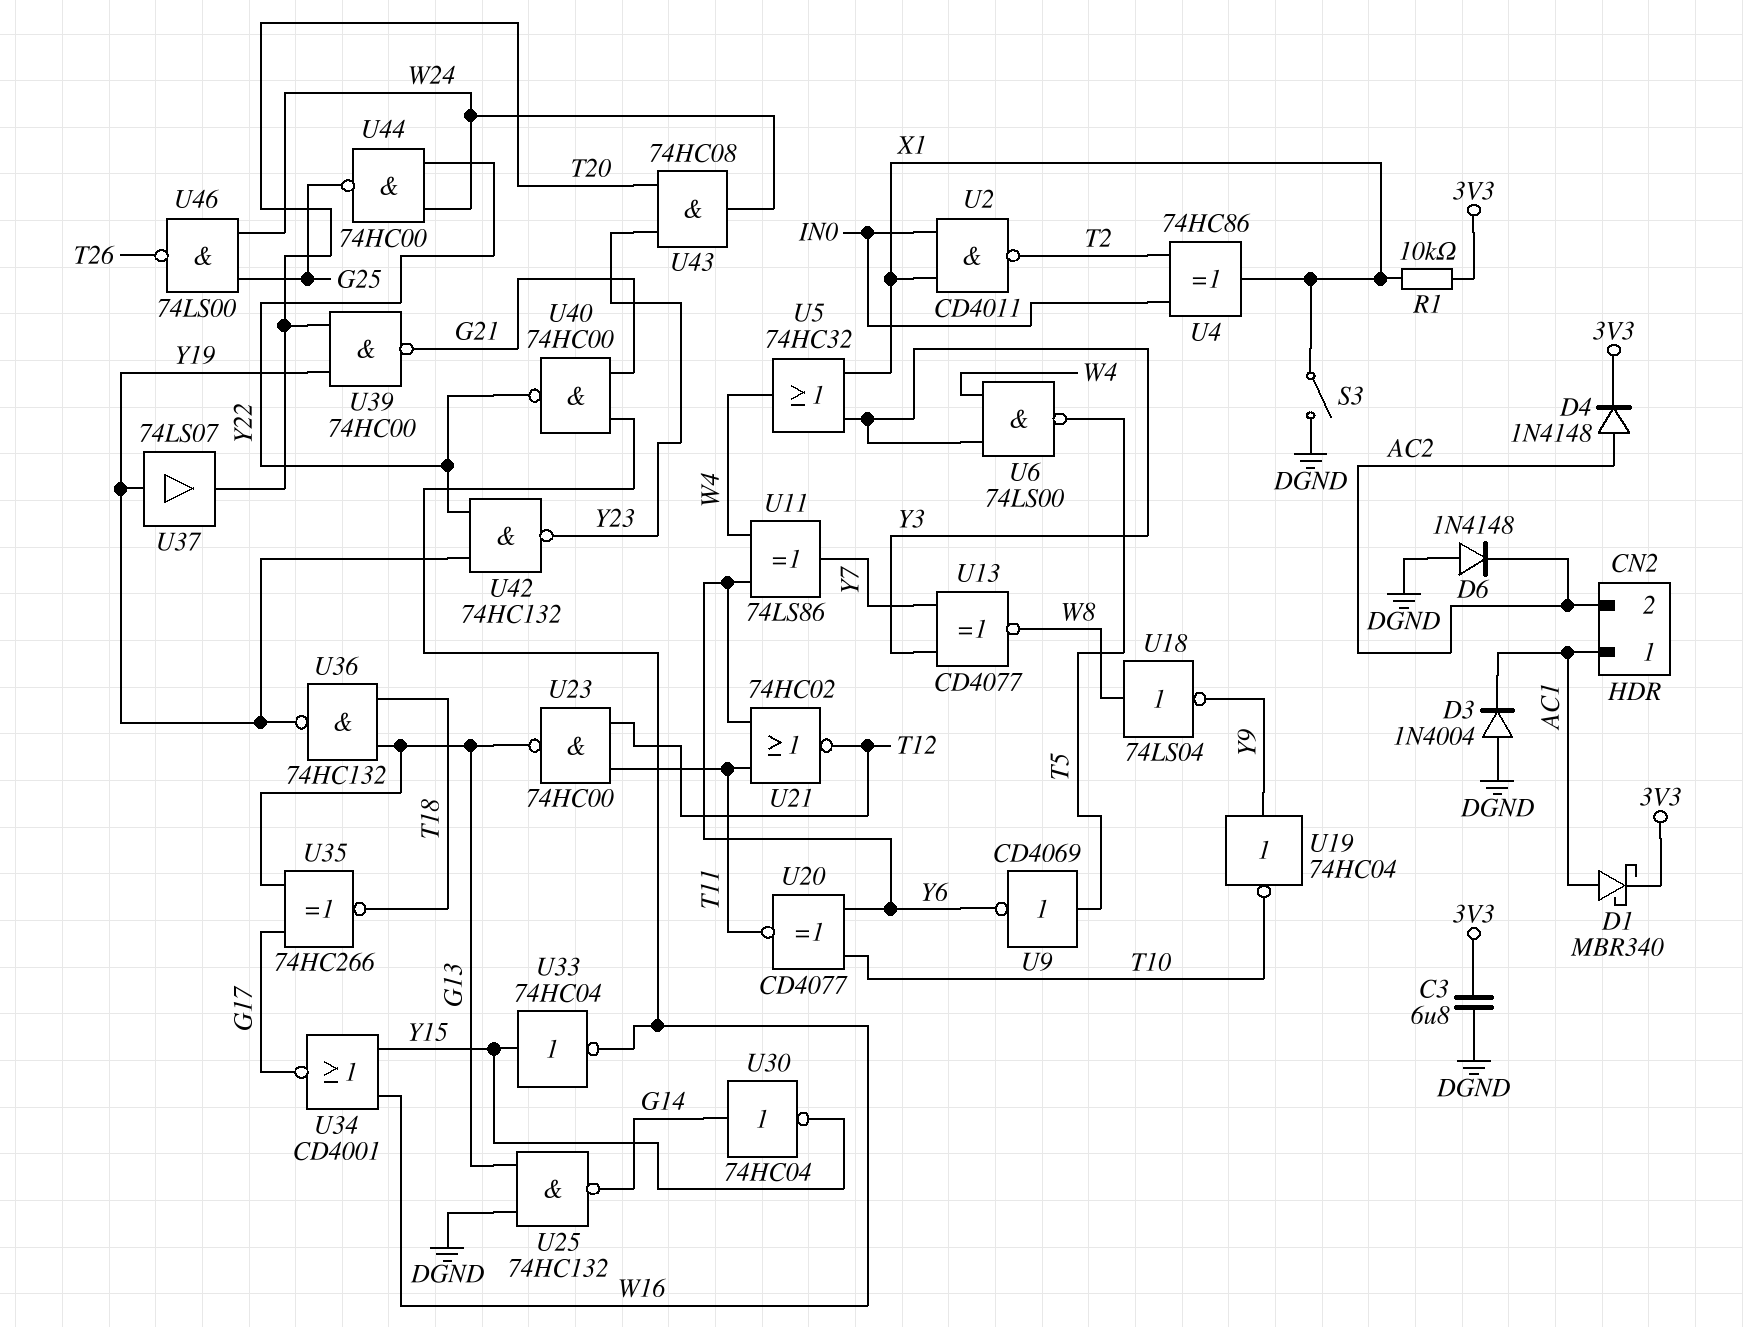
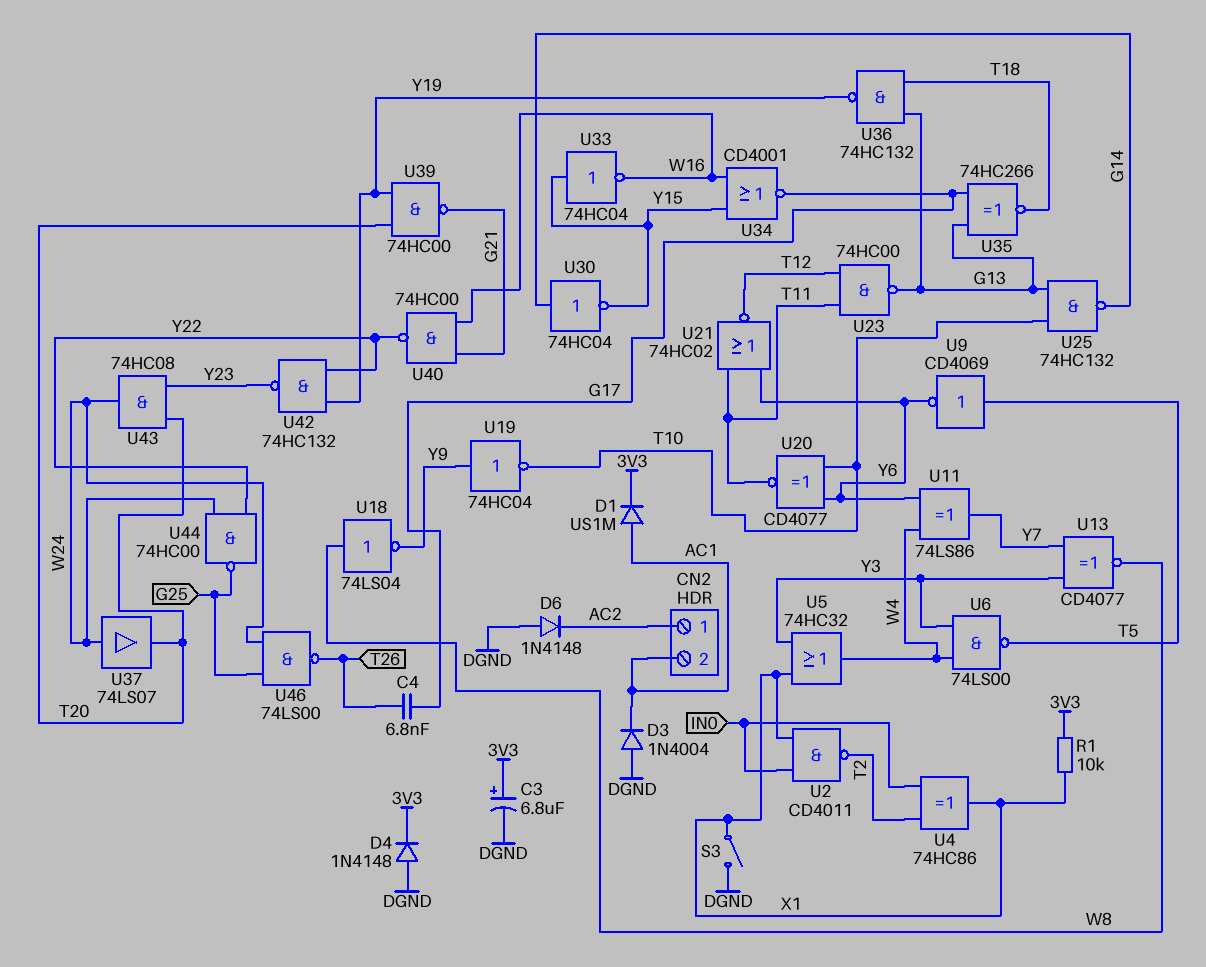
C3: 6.8uF (3V3, DGND) -> 6.8uF (plus 3V3, minus DGND)
C4: none -> 6.8nF (G17, T26)
CN2 pin 1: AC1 -> AC2
CN2 pin 2: AC2 -> AC1
D1: schottky MBR340 (A AC1, K 3V3) -> diode US1M (A AC1, K 3V3)
D4: diode 1N4148 (A AC2, K 3V3) -> diode 1N4148 (A DGND, K 3V3)
U25: NAND 74HC132 (in DGND, in G13, out G14) -> NAND 74HC132 (in G13, in T10, out G14)
U37: buffer 74LS07 (in Y19, out T20) -> buffer 74LS07 (in W24, out T20)

